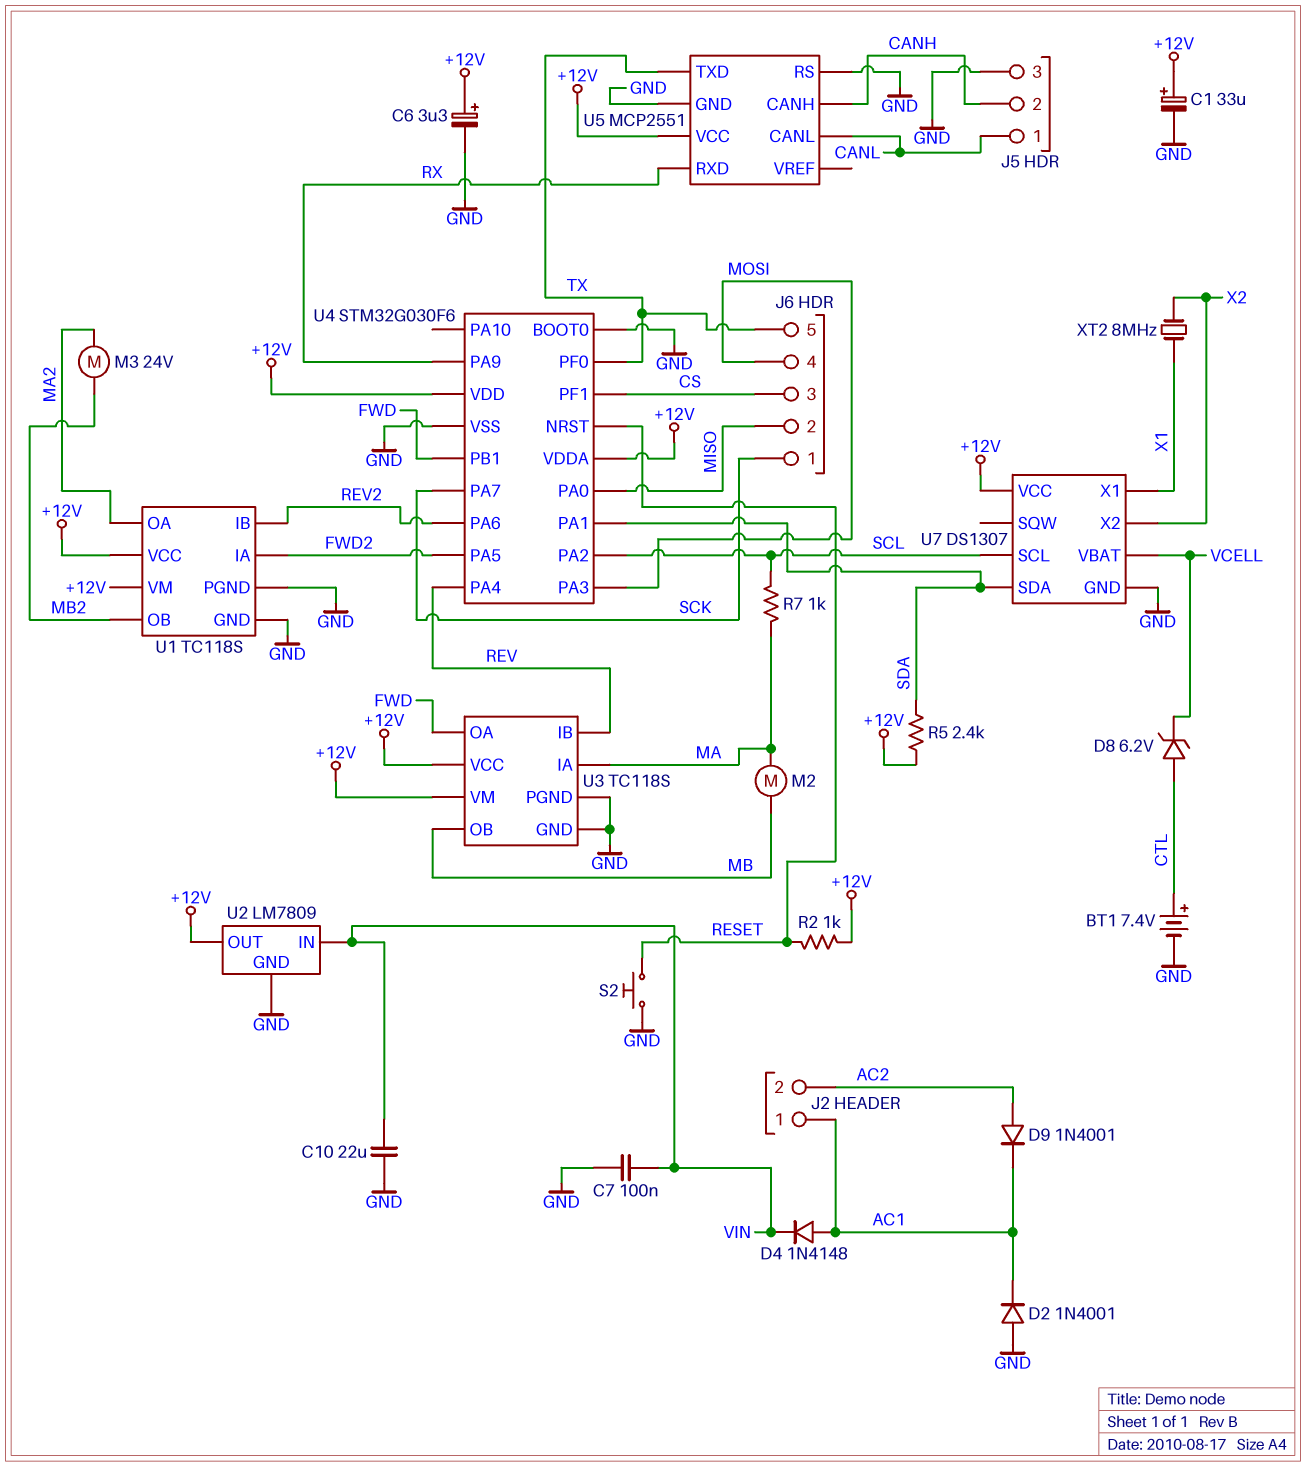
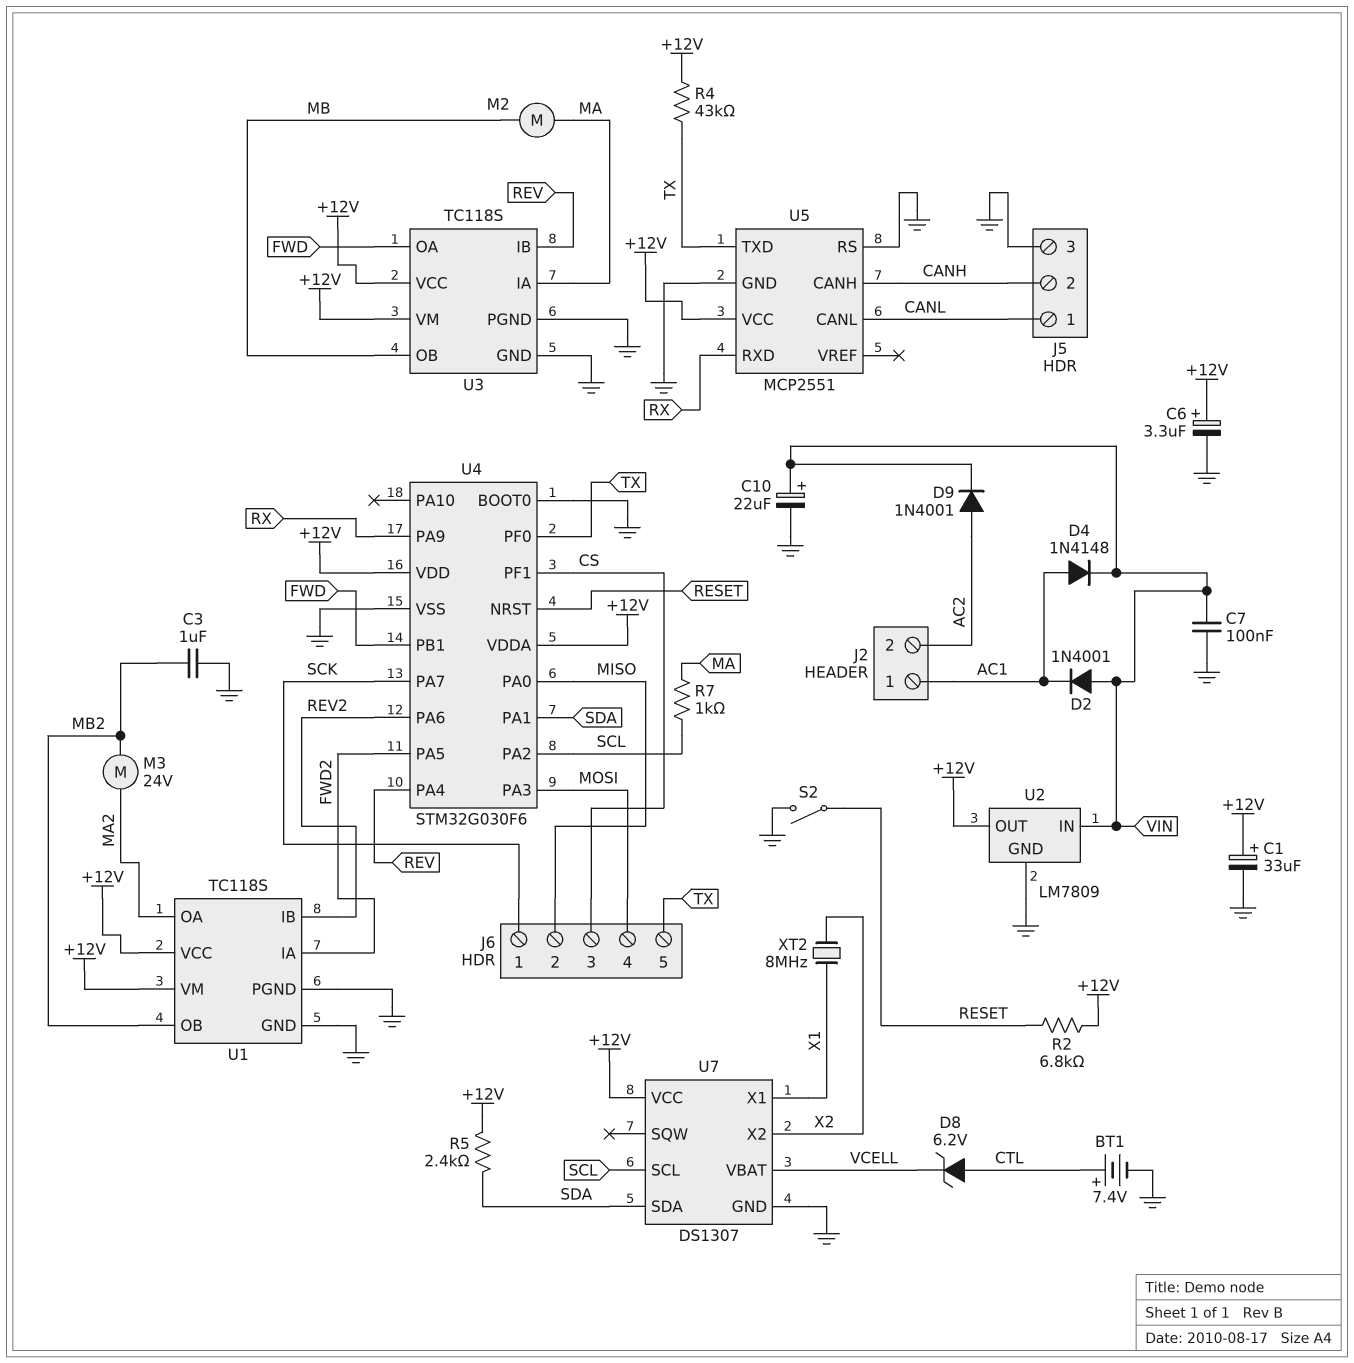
C3: none -> 1uF (GND, MB2)
C10: 22uF (GND, VIN) -> 22uF (plus VIN, minus GND)
D2: diode 1N4001 (A GND, K AC1) -> diode 1N4001 (A VIN, K AC1)
D9: diode 1N4001 (A AC2, K AC1) -> diode 1N4001 (A AC2, K VIN)
R2: 1k (+12V, RESET) -> 6.8k (+12V, RESET)
R4: none -> 43k (+12V, TX)
S2: button (GND, RESET) -> switch (GND, RESET)

